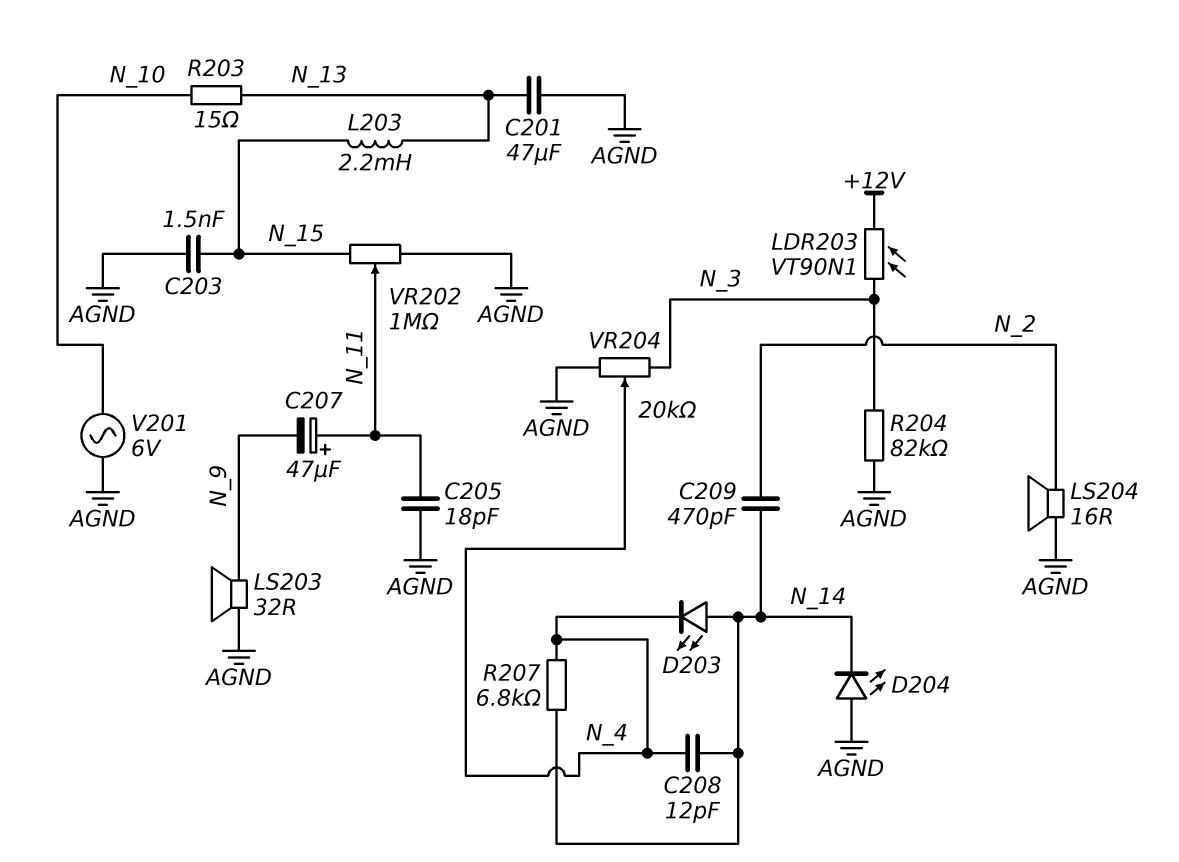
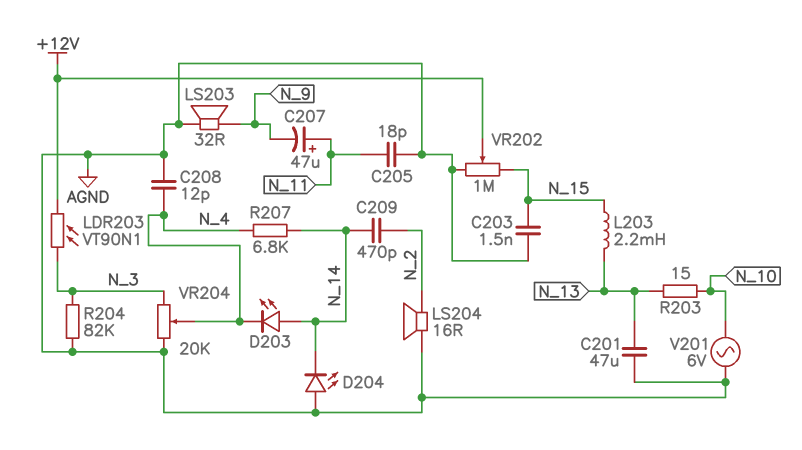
C208: 12pF (N_4, N_14) -> 12pF (AGND, N_4)
VR202: 1M (AGND, N_15, wiper N_11) -> 1M (AGND, N_15, wiper +12V)

